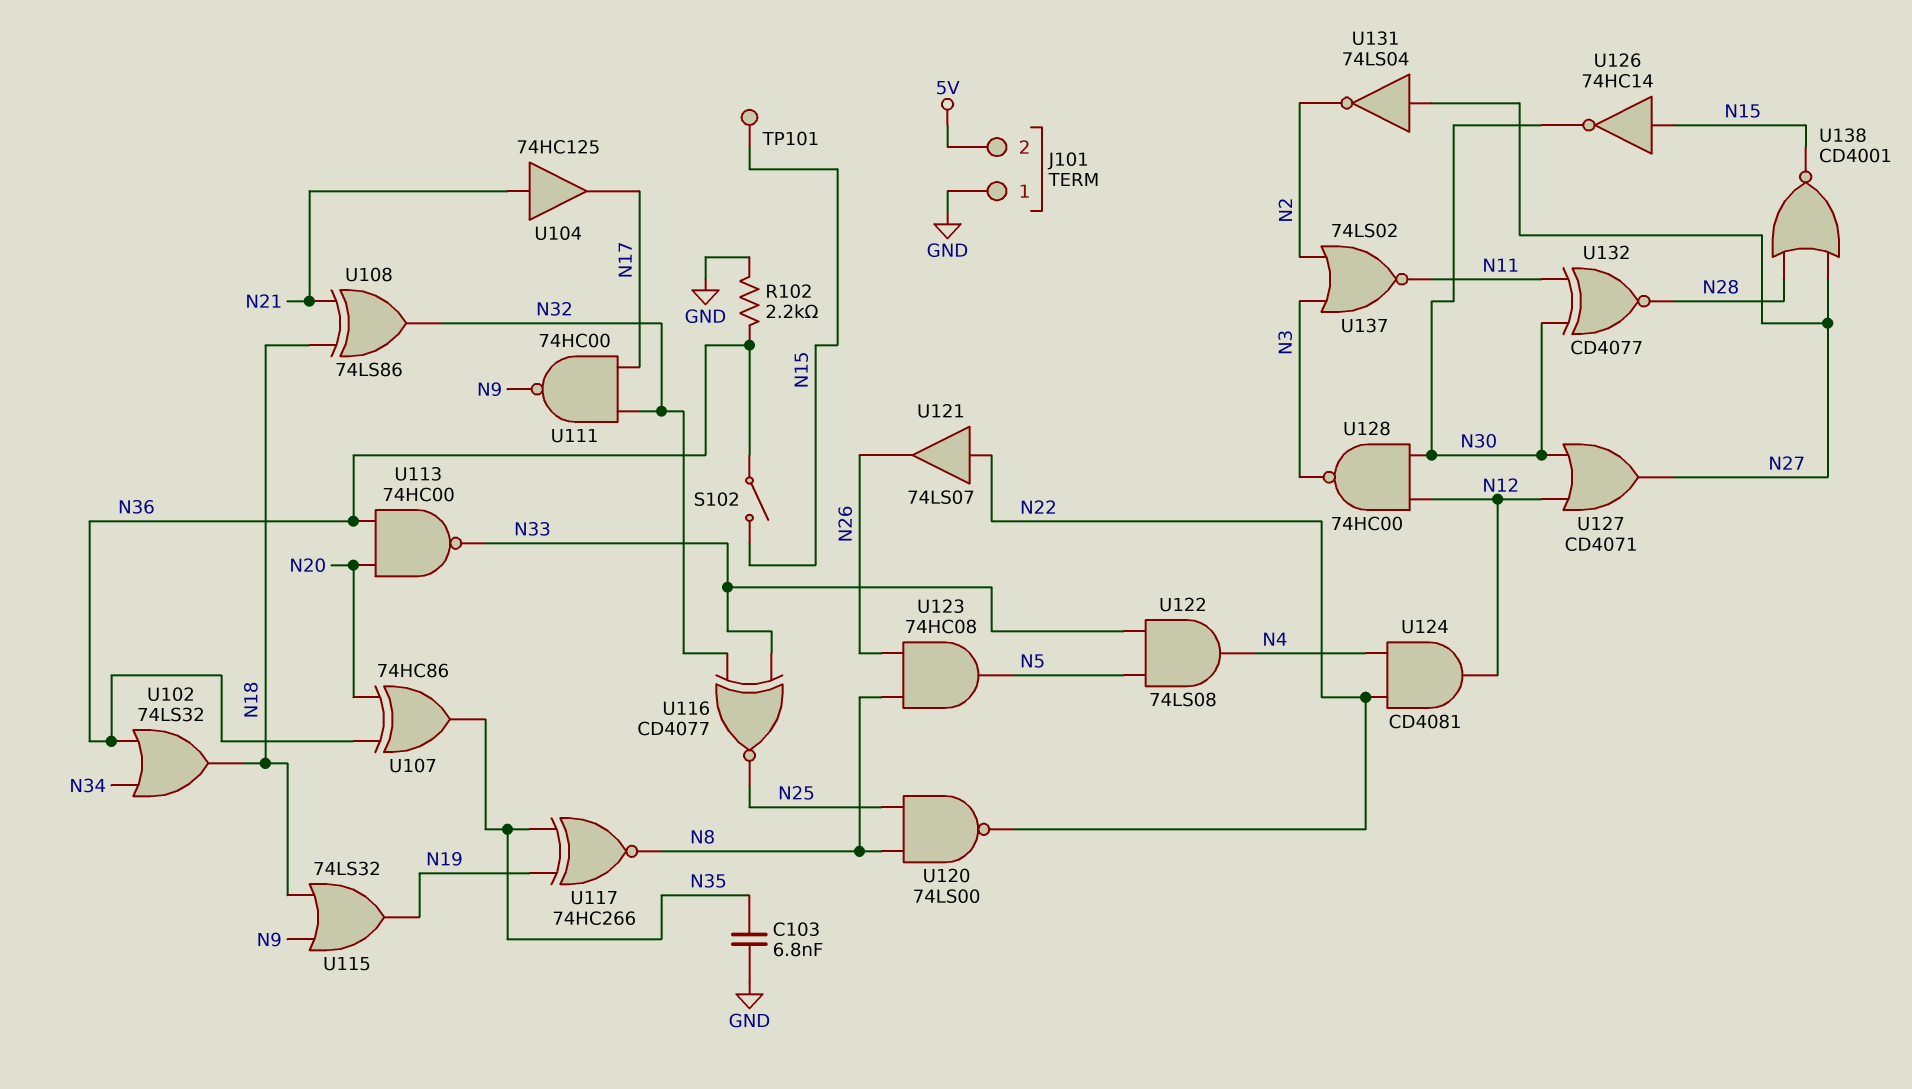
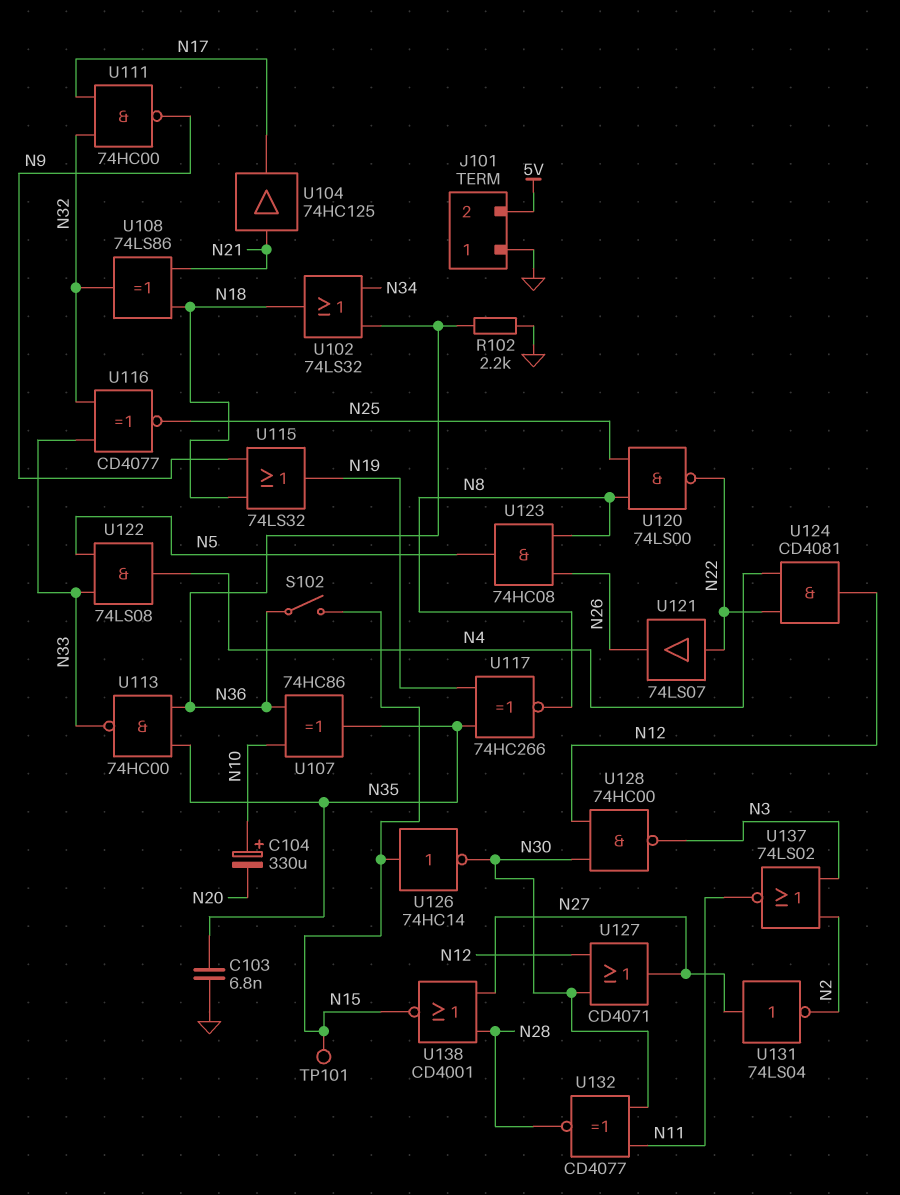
C104: none -> 330uF (plus N10, minus N20)
U107: XOR 74HC86 (in N20, in N36, out N35) -> XOR 74HC86 (in N10, in N36, out N35)
U113: NAND 74HC00 (in N20, in N36, out N33) -> NAND 74HC00 (in N35, in N36, out N33)

